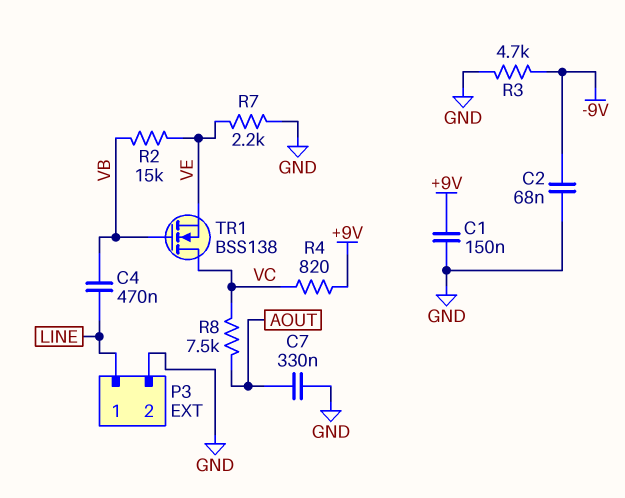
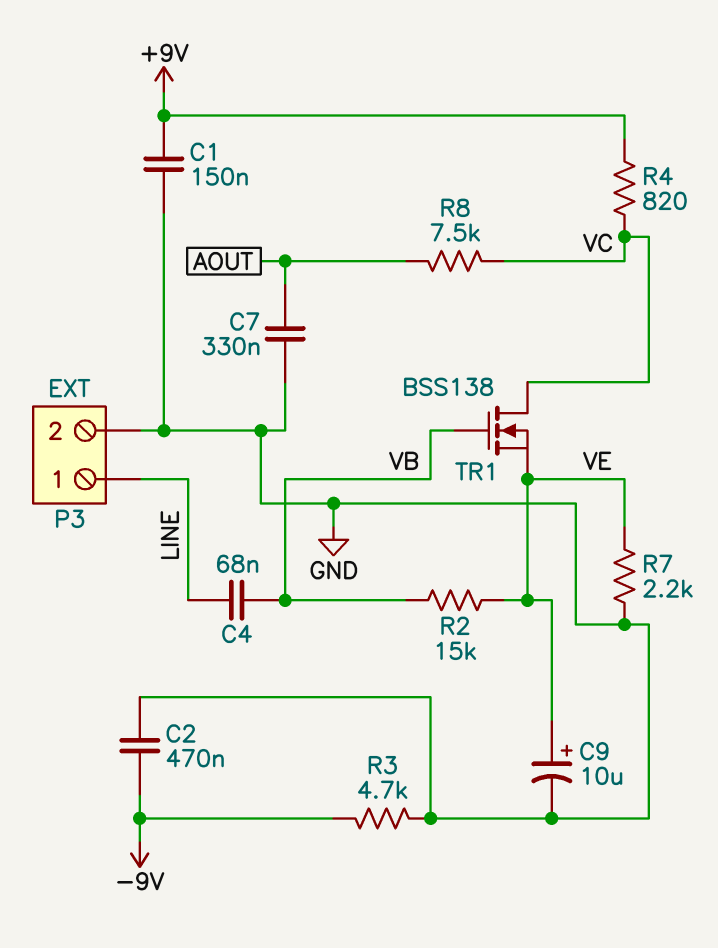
C2: 68nF (-9V, GND) -> 470nF (-9V, GND)
C4: 470nF (LINE, VB) -> 68nF (LINE, VB)
C9: none -> 10uF (plus VE, minus GND)

